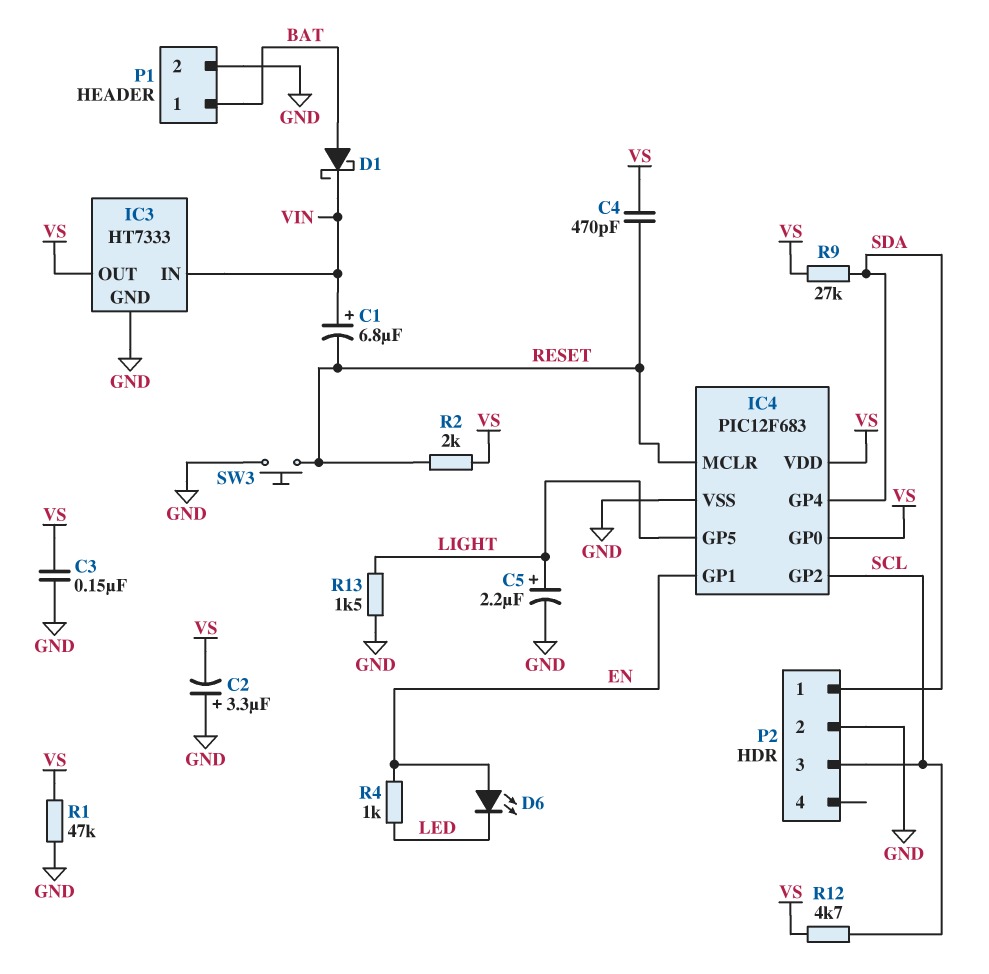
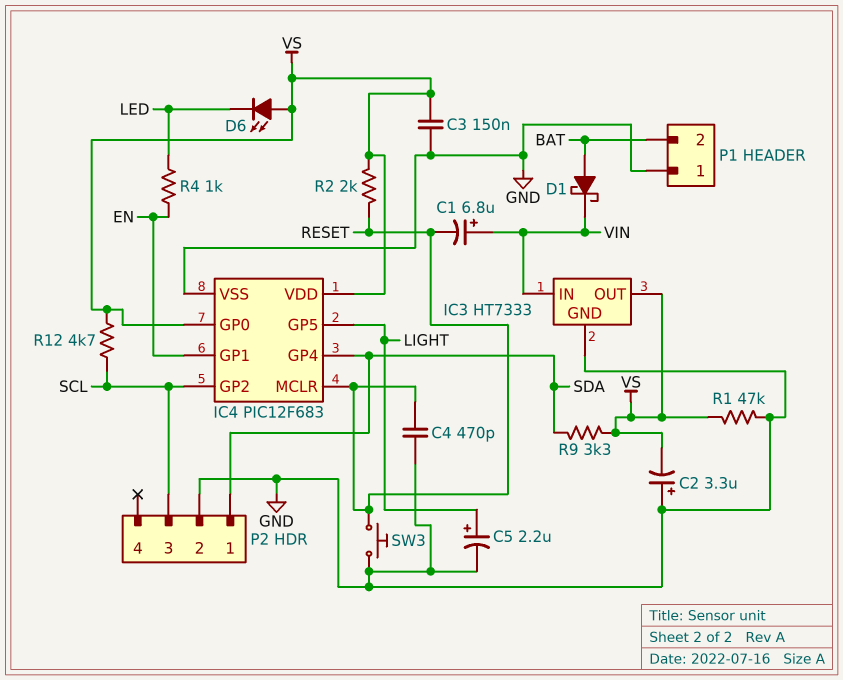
C4: 470pF (RESET, VS) -> 470pF (GND, RESET)
D6: LED (A EN, K LED) -> LED (A VS, K LED)
P1 pin 1: BAT -> GND
P1 pin 2: GND -> BAT
R9: 27k (SDA, VS) -> 3.3k (SDA, VS)
R13: 1.5k (GND, LIGHT) -> none

